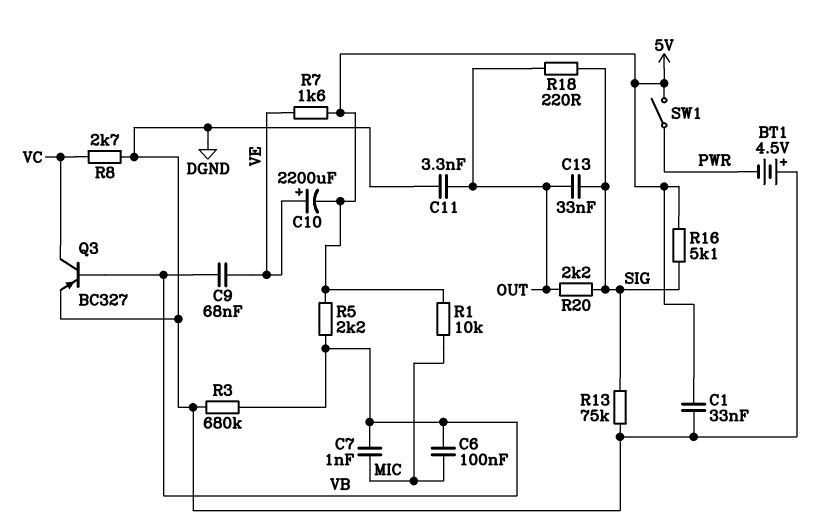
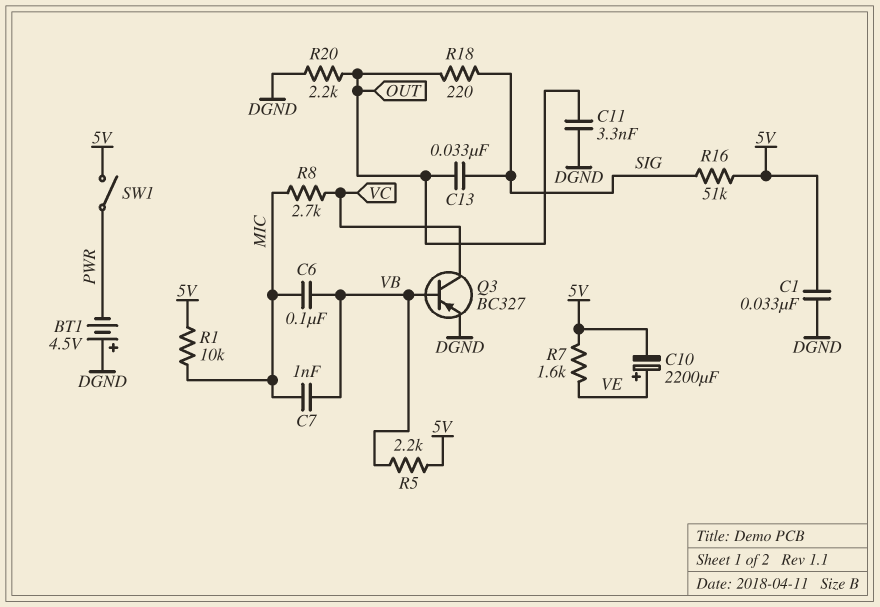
C9: 68nF (VB, VE) -> none
R3: 680k (DGND, VB) -> none
R8: 2.7k (DGND, VC) -> 2.7k (MIC, VC)
R13: 75k (DGND, SIG) -> none
R16: 5.1k (5V, SIG) -> 51k (5V, SIG)
R20: 2.2k (OUT, SIG) -> 2.2k (DGND, OUT)

